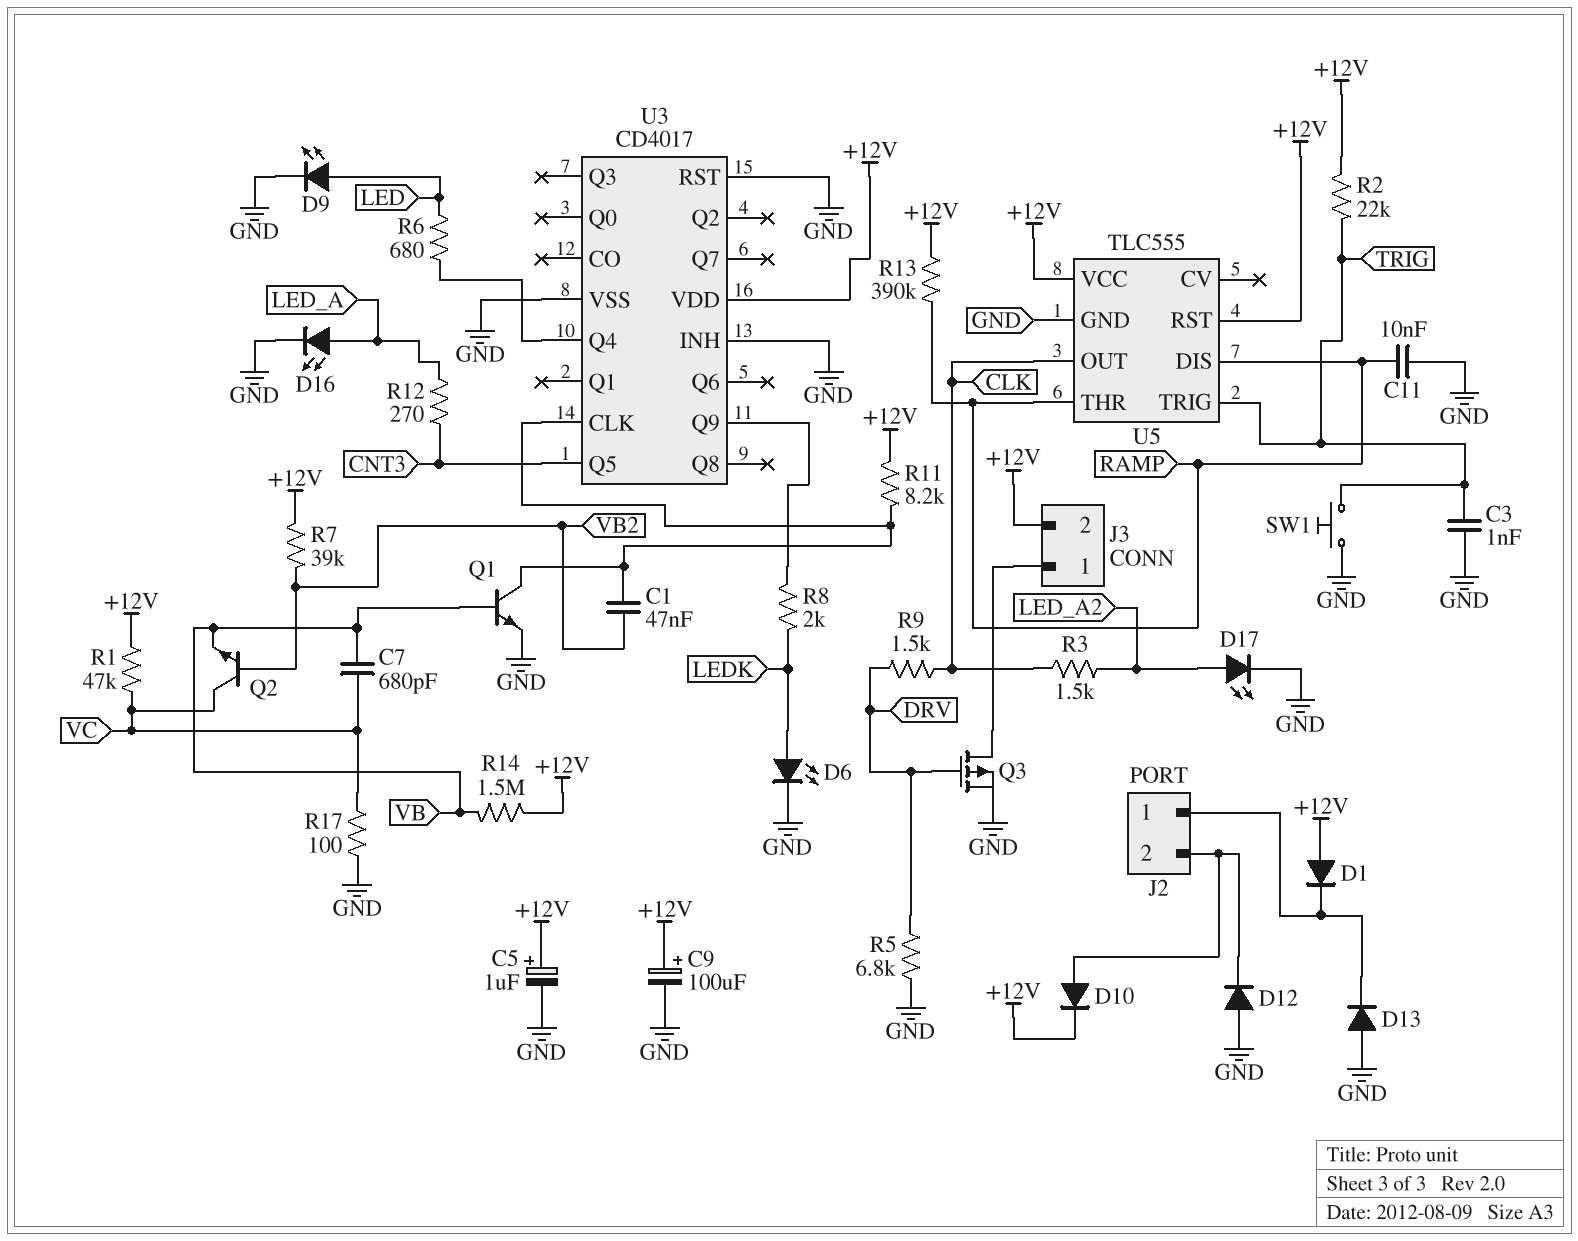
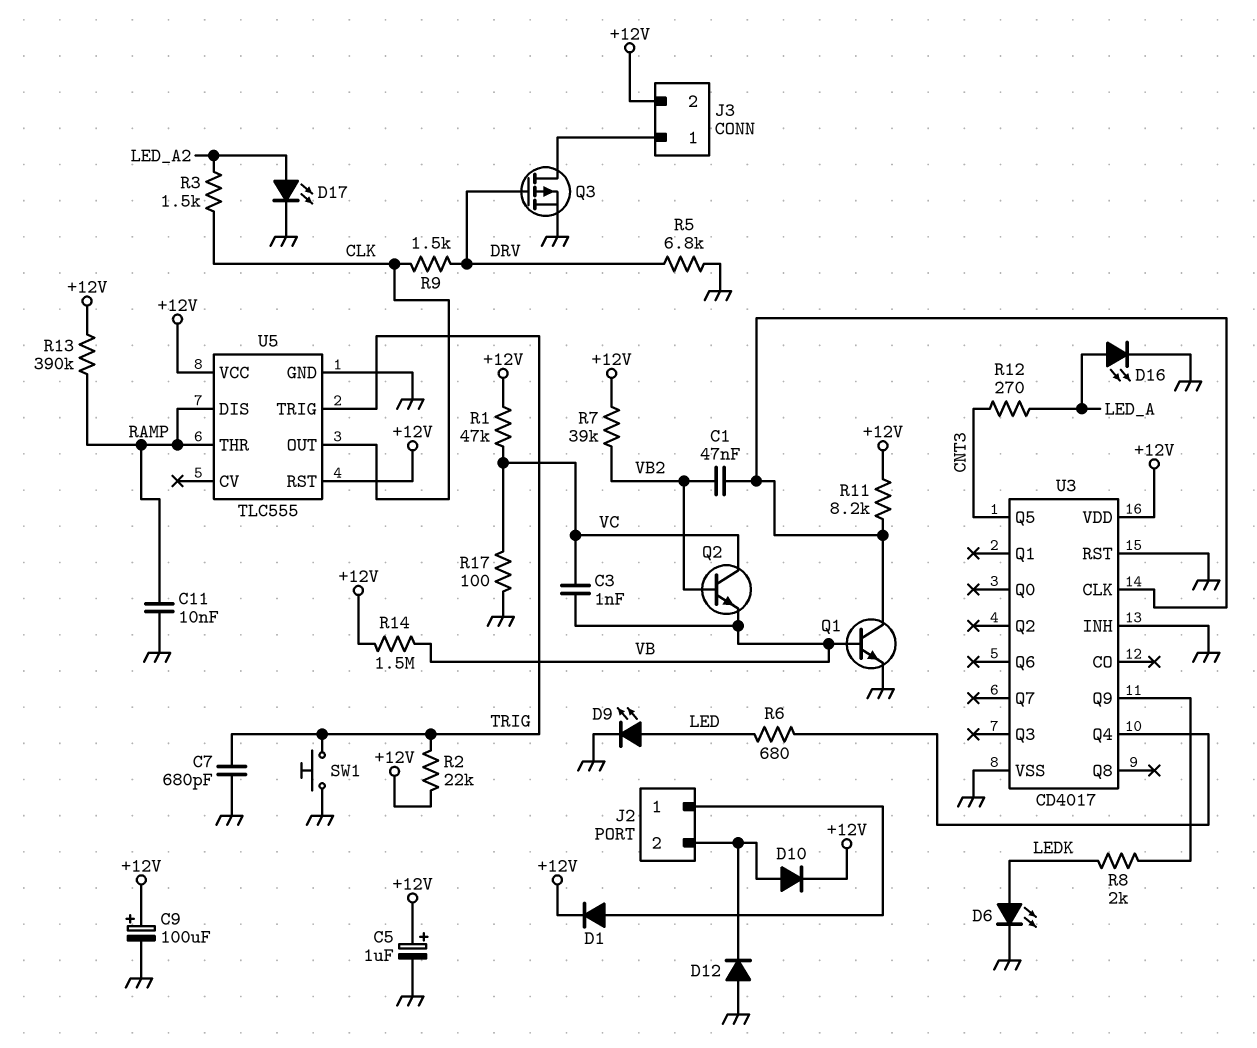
C3: 1nF (GND, TRIG) -> 1nF (VB, VC)
C7: 680pF (VB, VC) -> 680pF (GND, TRIG)
D1: diode (A +12V, K J2/1) -> diode (A J2/1, K +12V)
D13: diode (A GND, K J2/1) -> none

